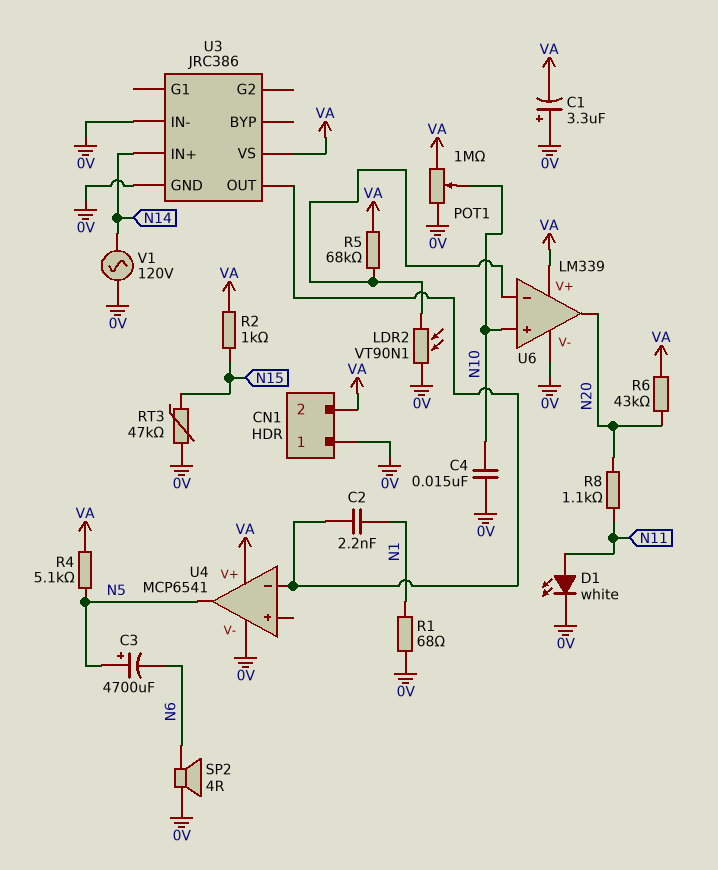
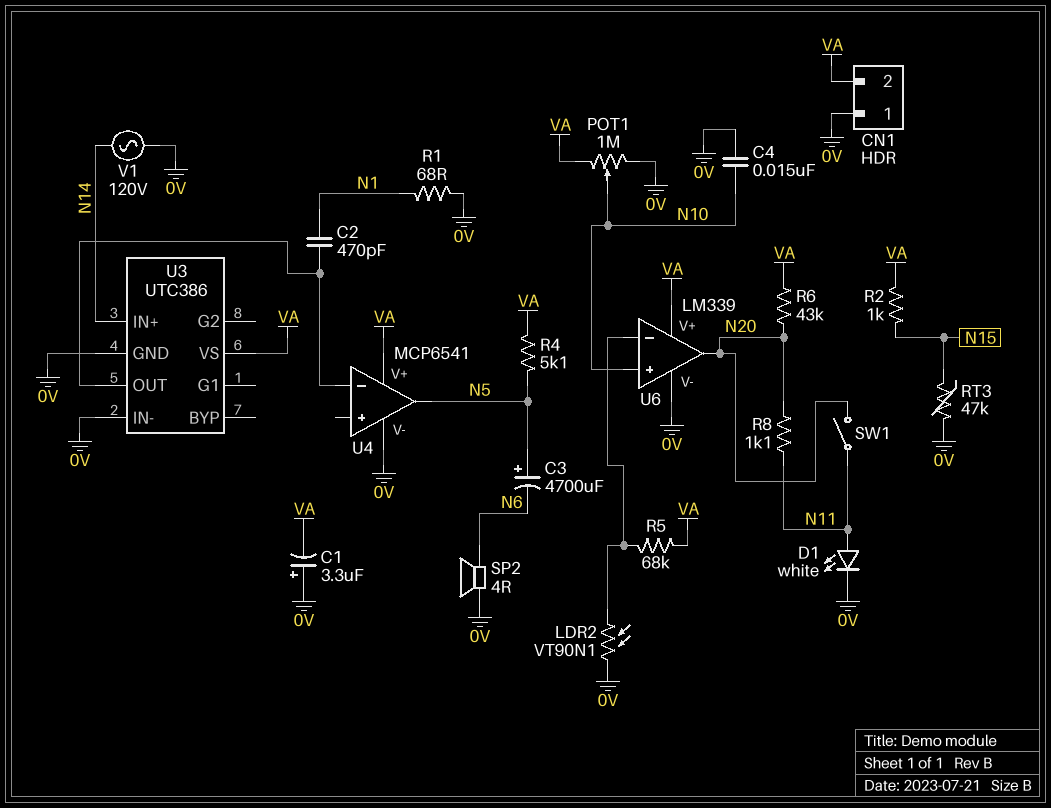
C2: 2.2nF (N1, U3/OUT) -> 470pF (N1, U3/OUT)
SW1: none -> switch (N11, N20)
U3: JRC386 -> UTC386

